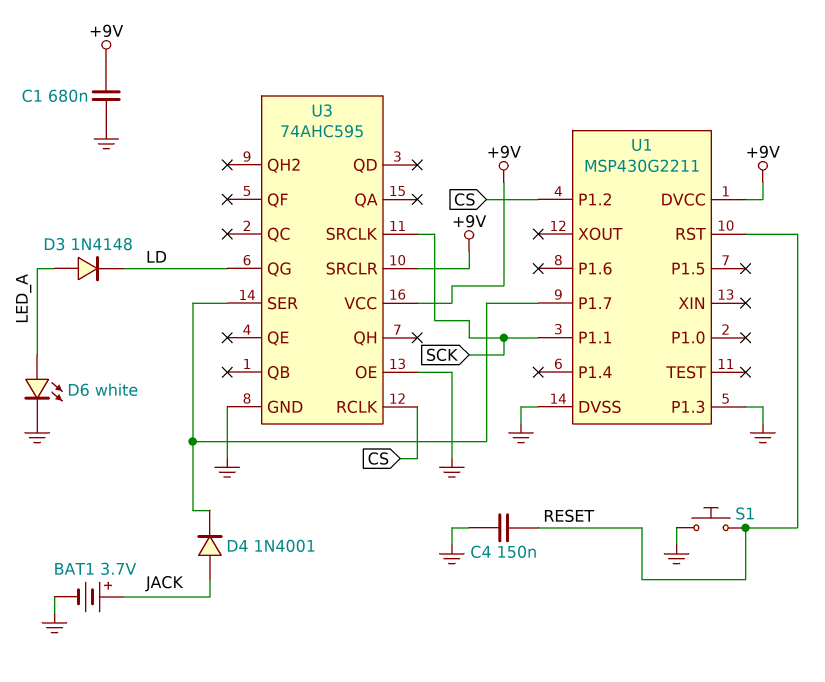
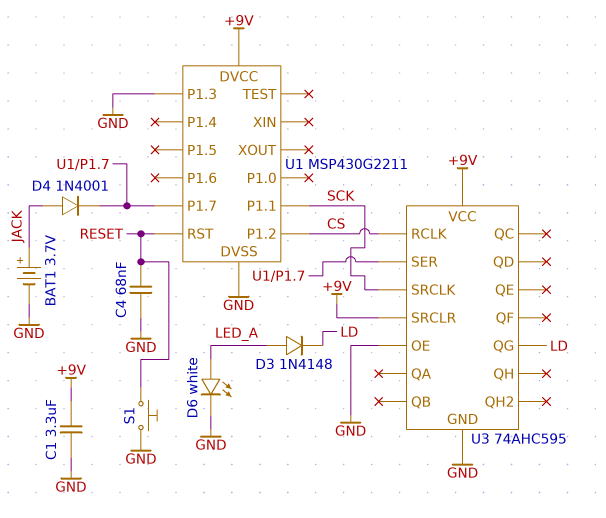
C1: 680nF (+9V, GND) -> 3.3uF (+9V, GND)
C4: 150nF (GND, RESET) -> 68nF (GND, RESET)

